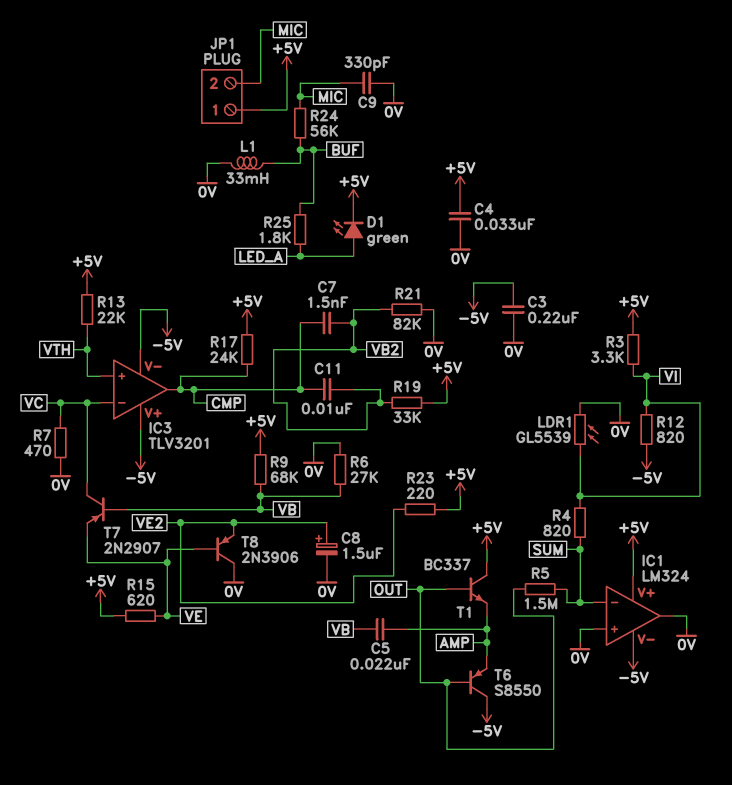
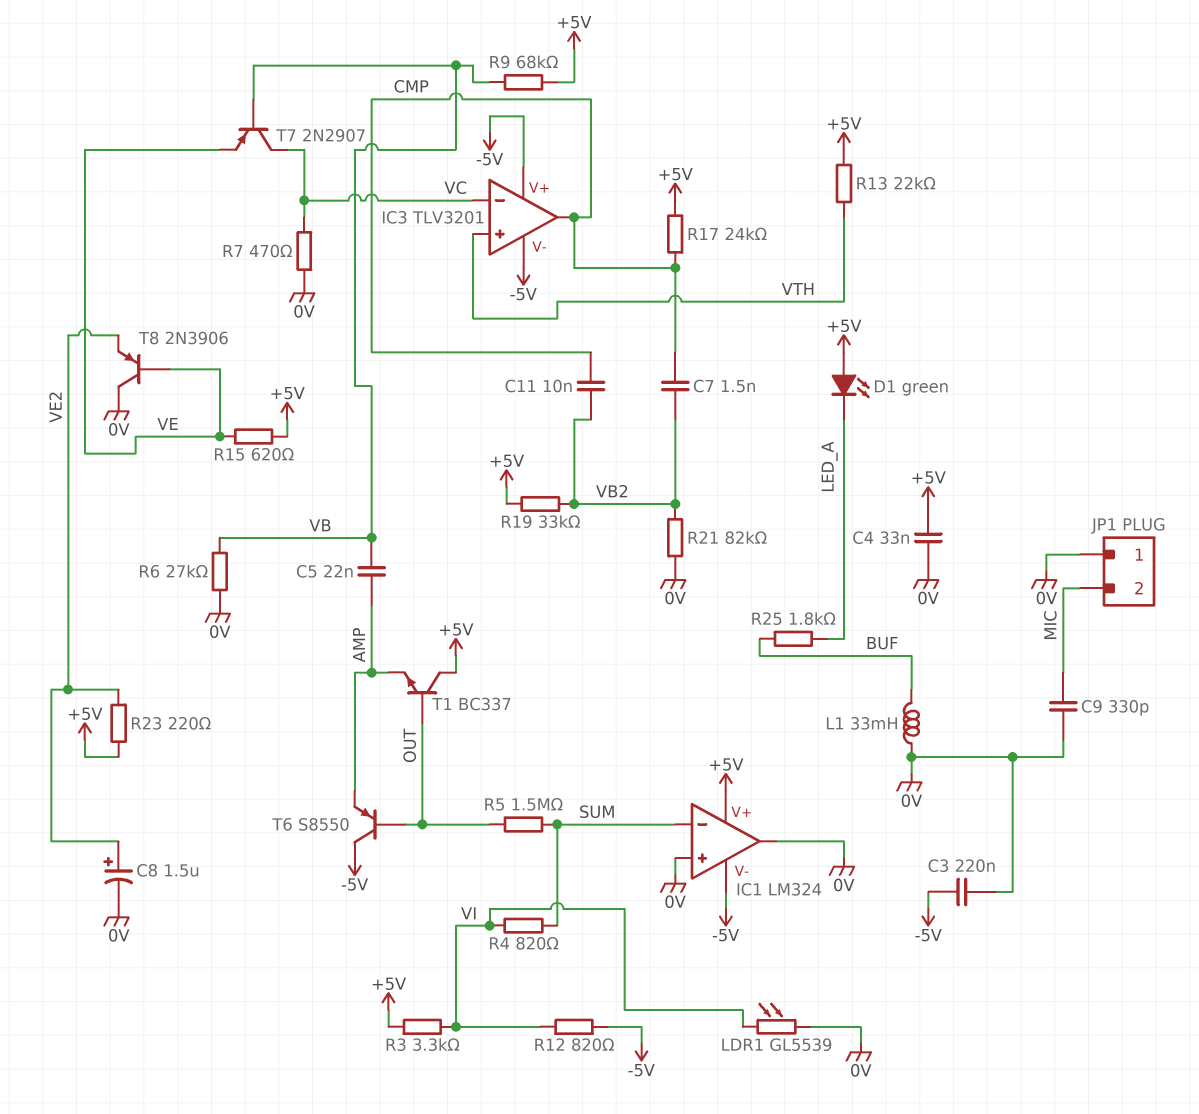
D1: LED green (A LED_A, K +5V) -> LED green (A +5V, K LED_A)
JP1 pin 1: +5V -> 0V
R24: 56k (BUF, MIC) -> none

